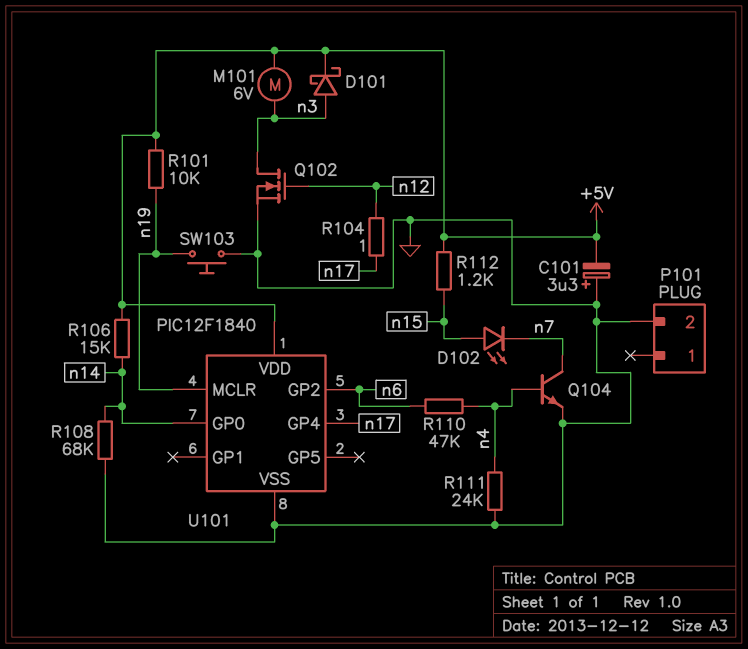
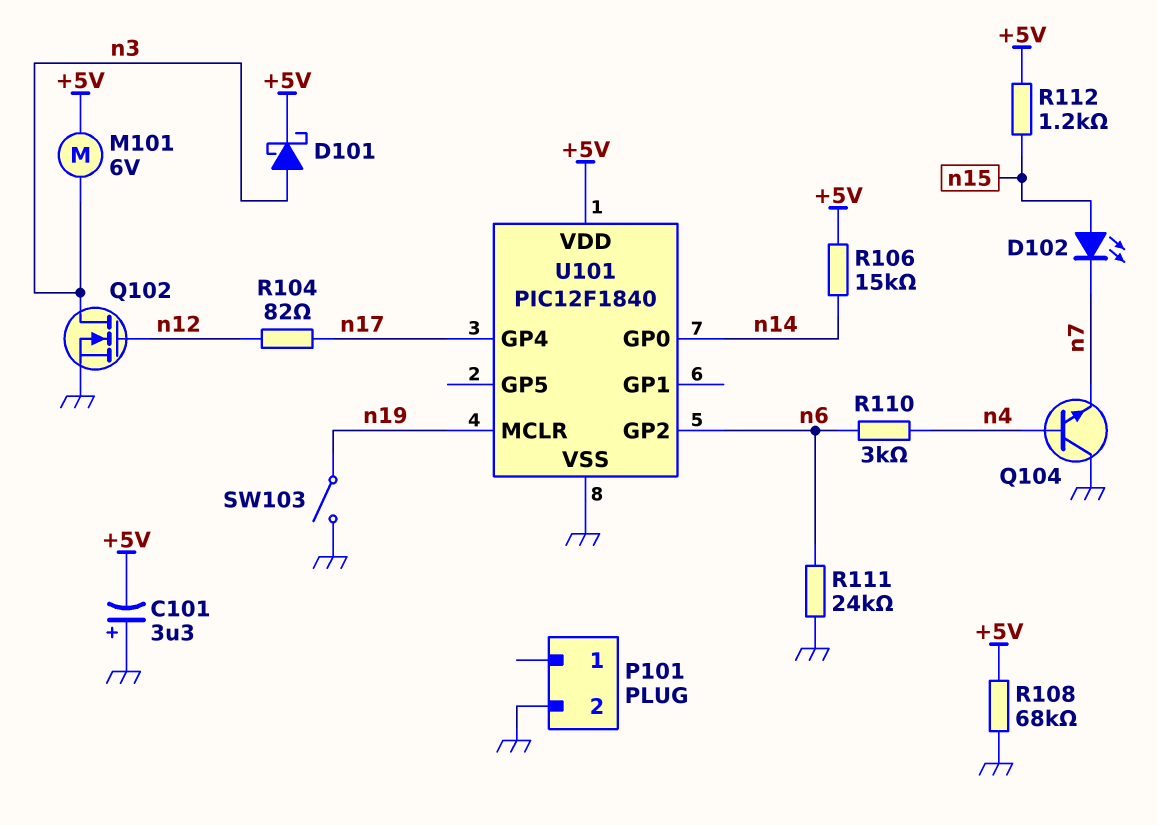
Q104: NPN (B n4, C n7, E GND) -> NPN (B n4, C GND, E n7)
R101: 10k (+5V, n19) -> none
R104: 1 (n12, n17) -> 82 (n12, n17)
R108: 68k (GND, n14) -> 68k (+5V, GND)
R110: 47k (n4, n6) -> 3k (n4, n6)
R111: 24k (GND, n4) -> 24k (GND, n6)
SW103: button (GND, n19) -> switch (GND, n19)

